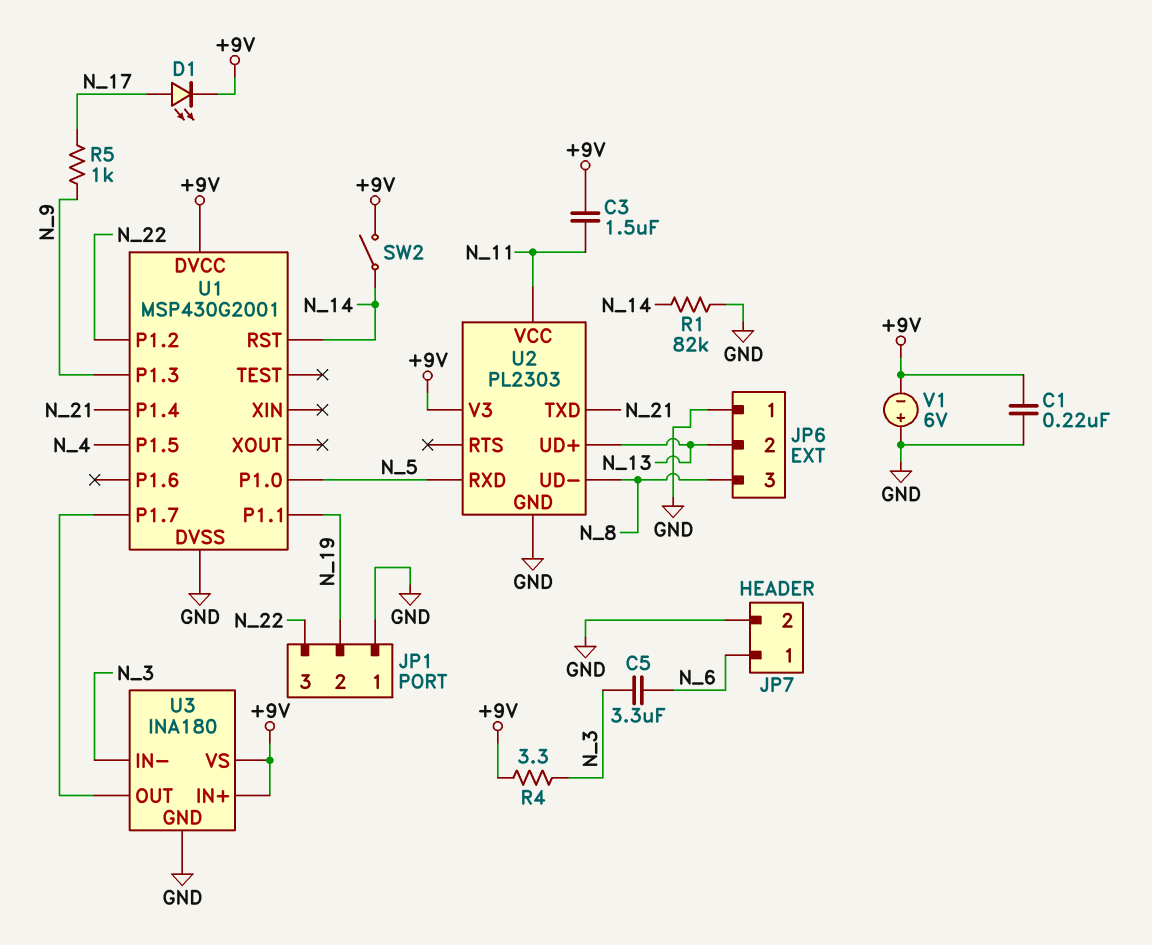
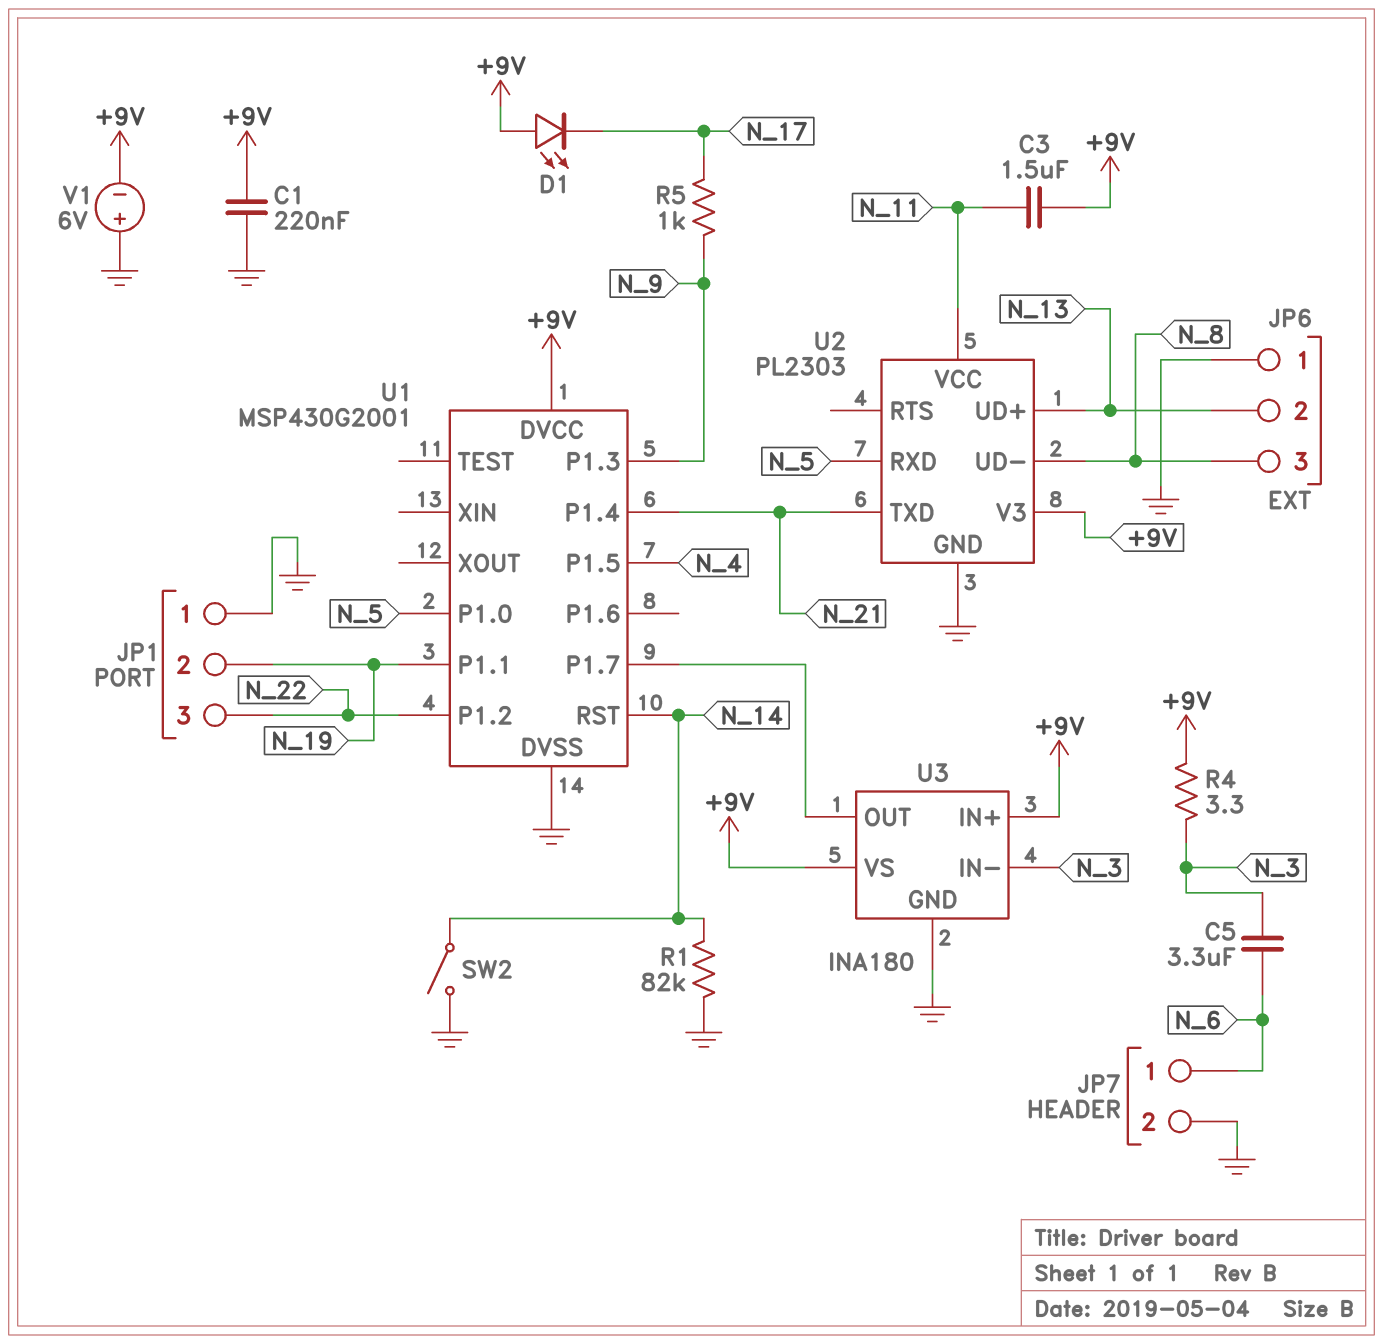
D1: LED (A N_17, K +9V) -> LED (A +9V, K N_17)
SW2: switch (+9V, N_14) -> switch (GND, N_14)

